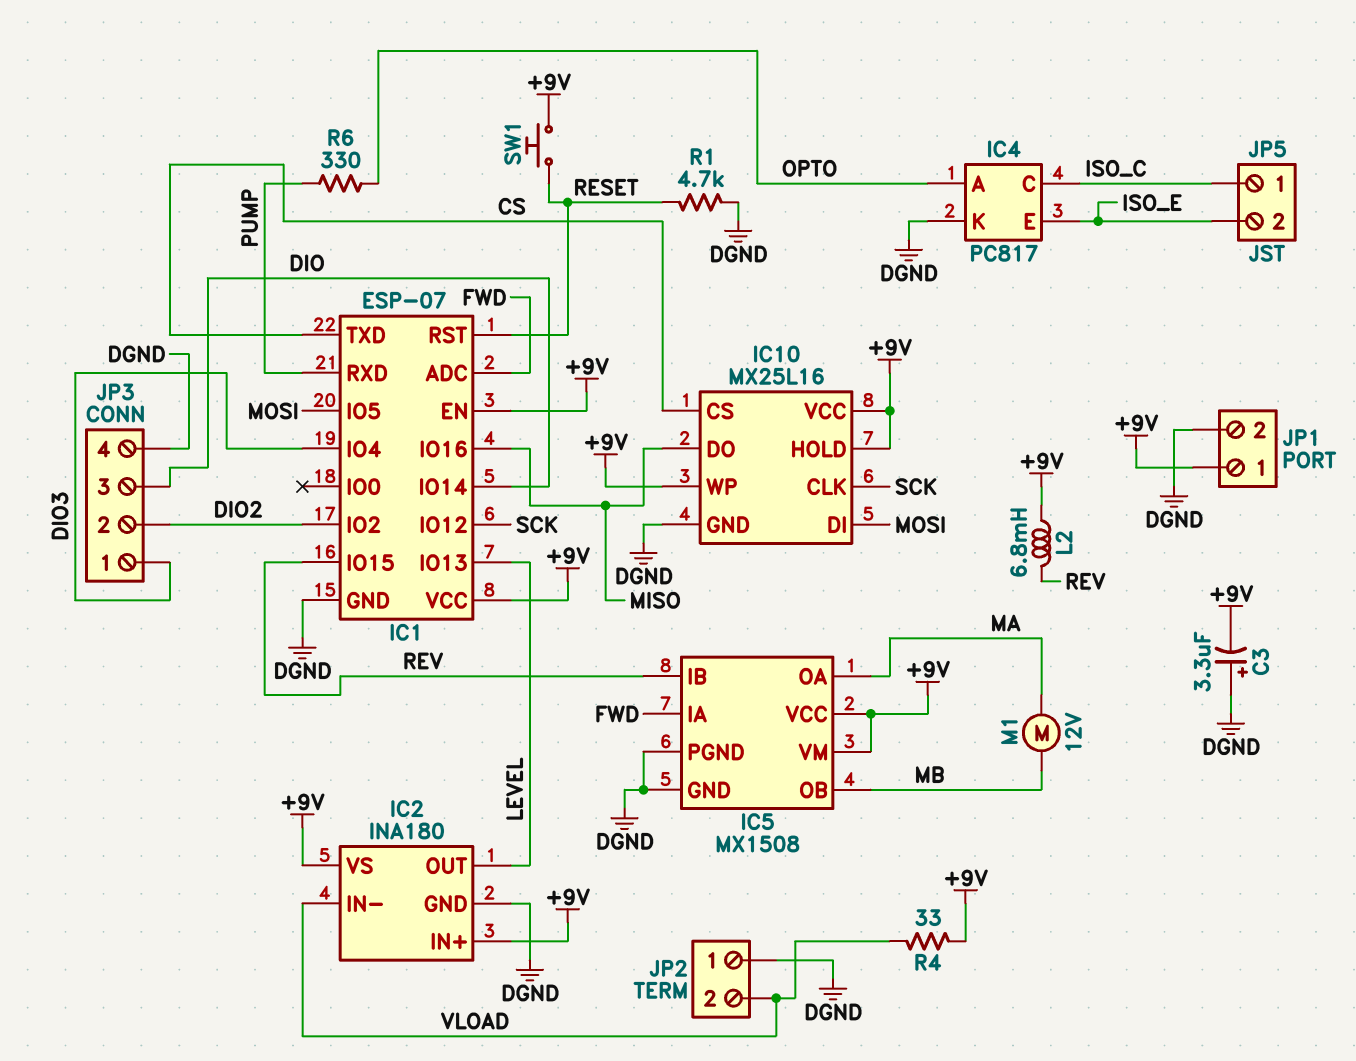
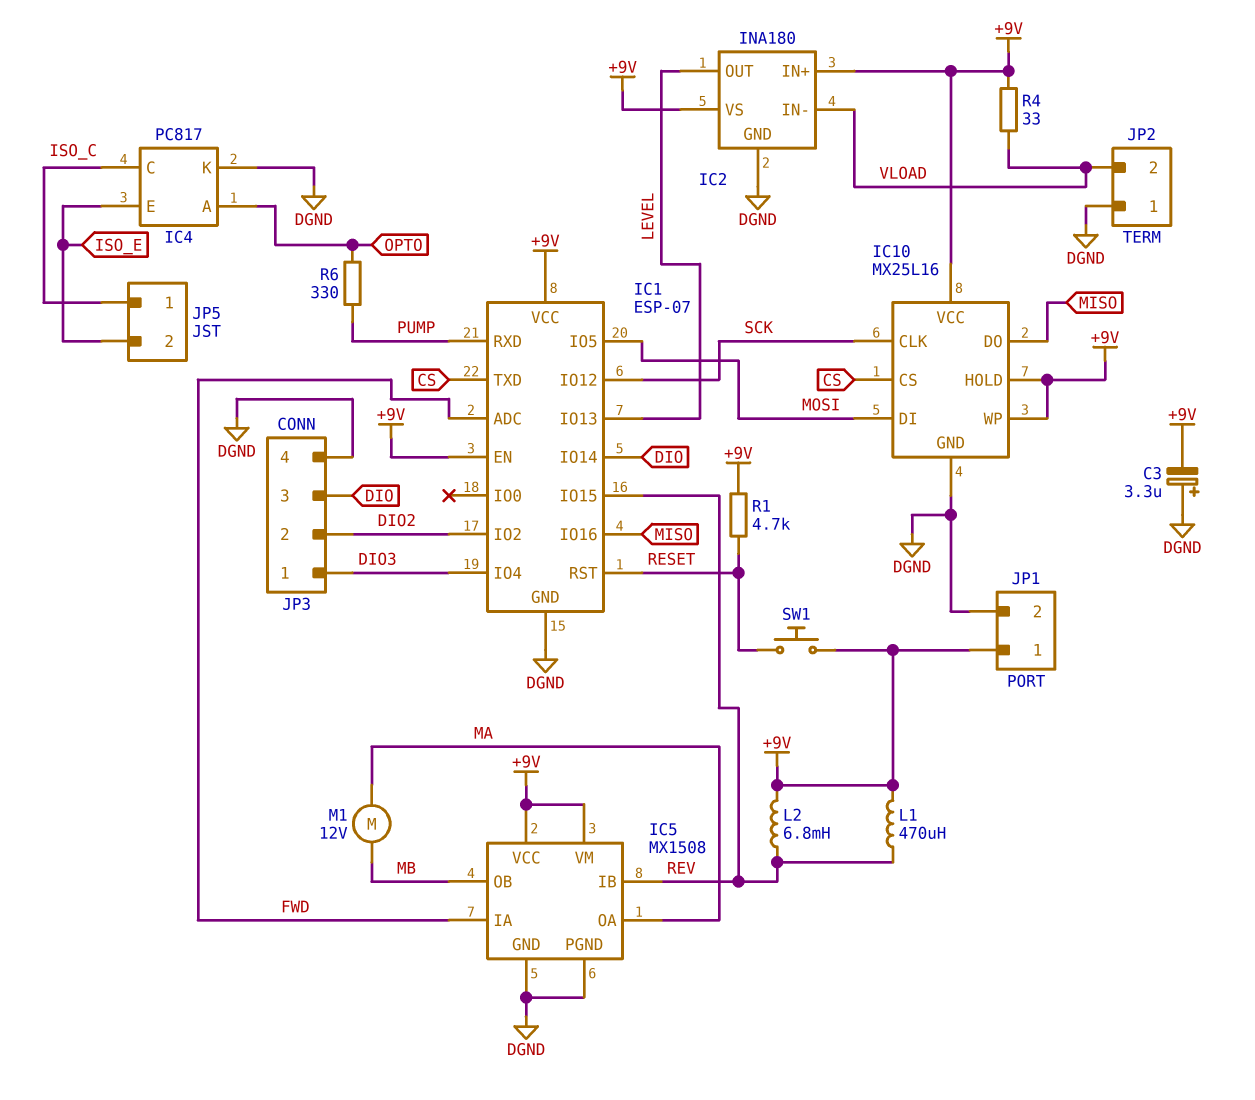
L1: none -> 470uH (+9V, REV)
R1: 4.7k (DGND, RESET) -> 4.7k (+9V, RESET)

